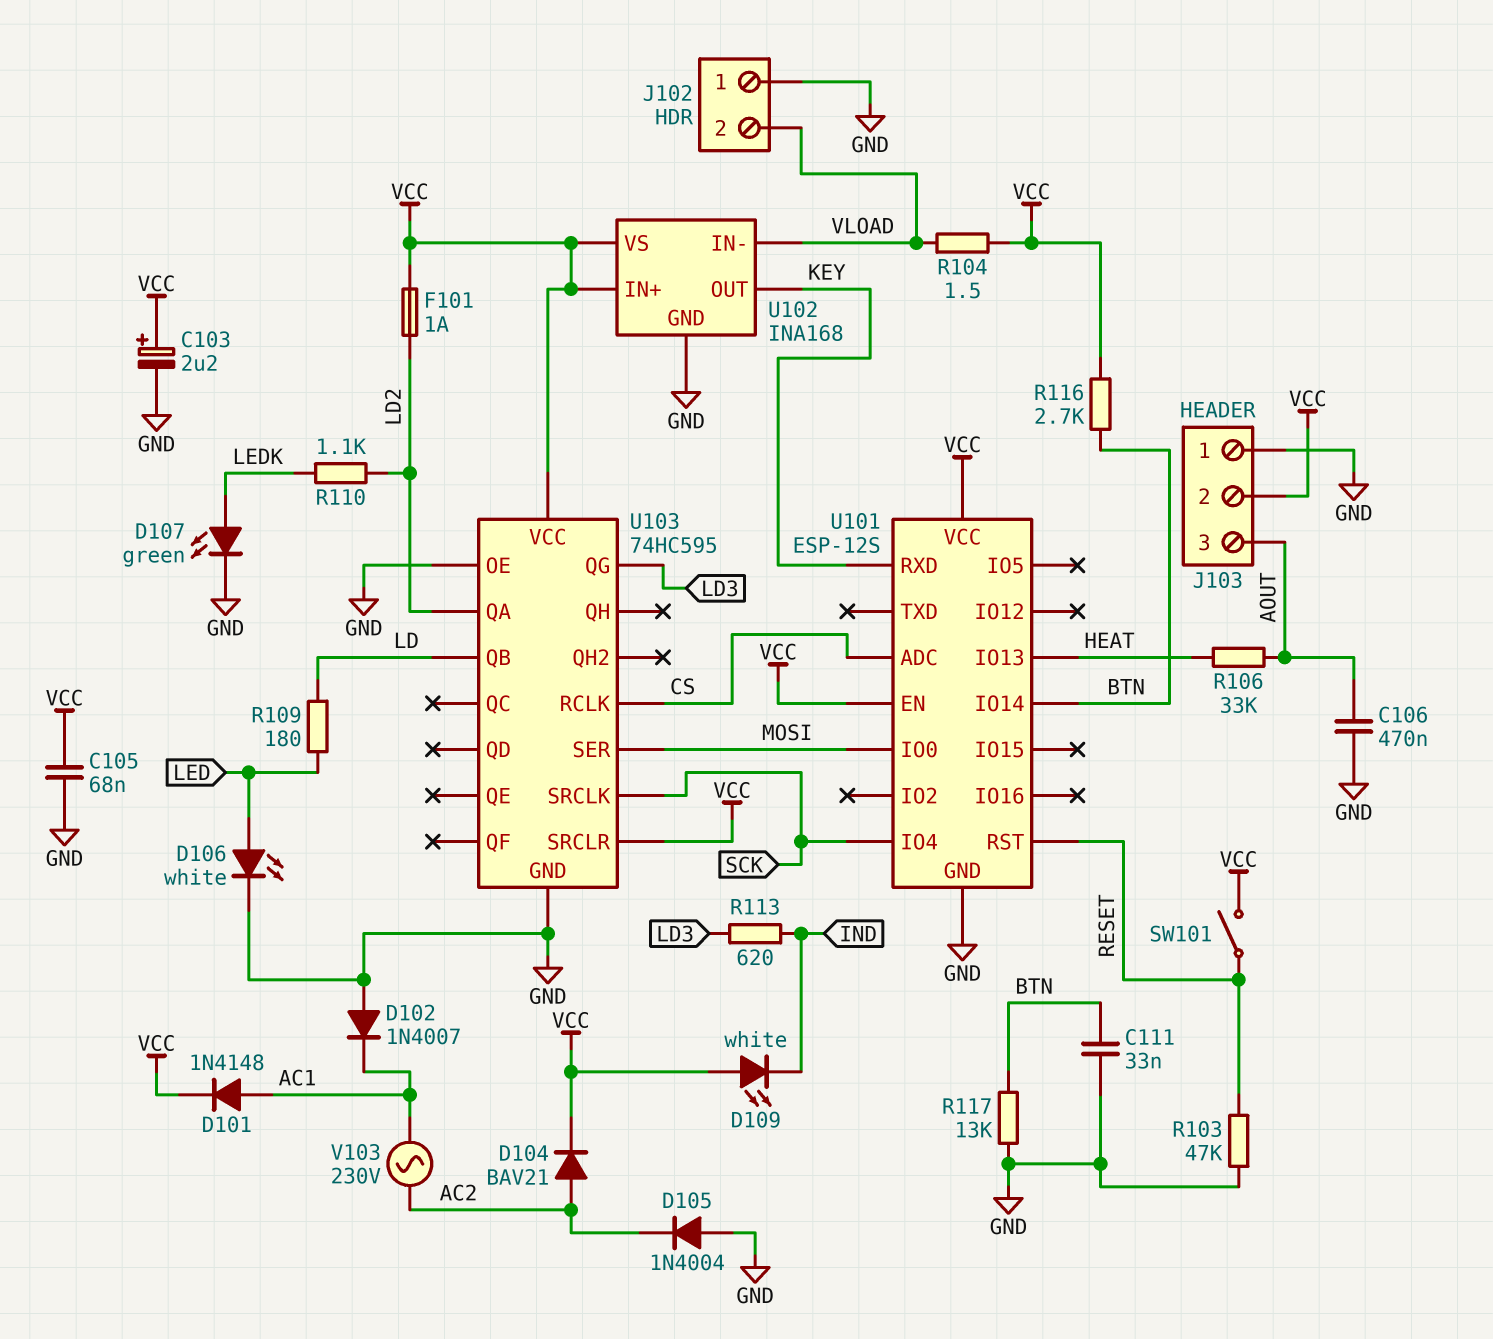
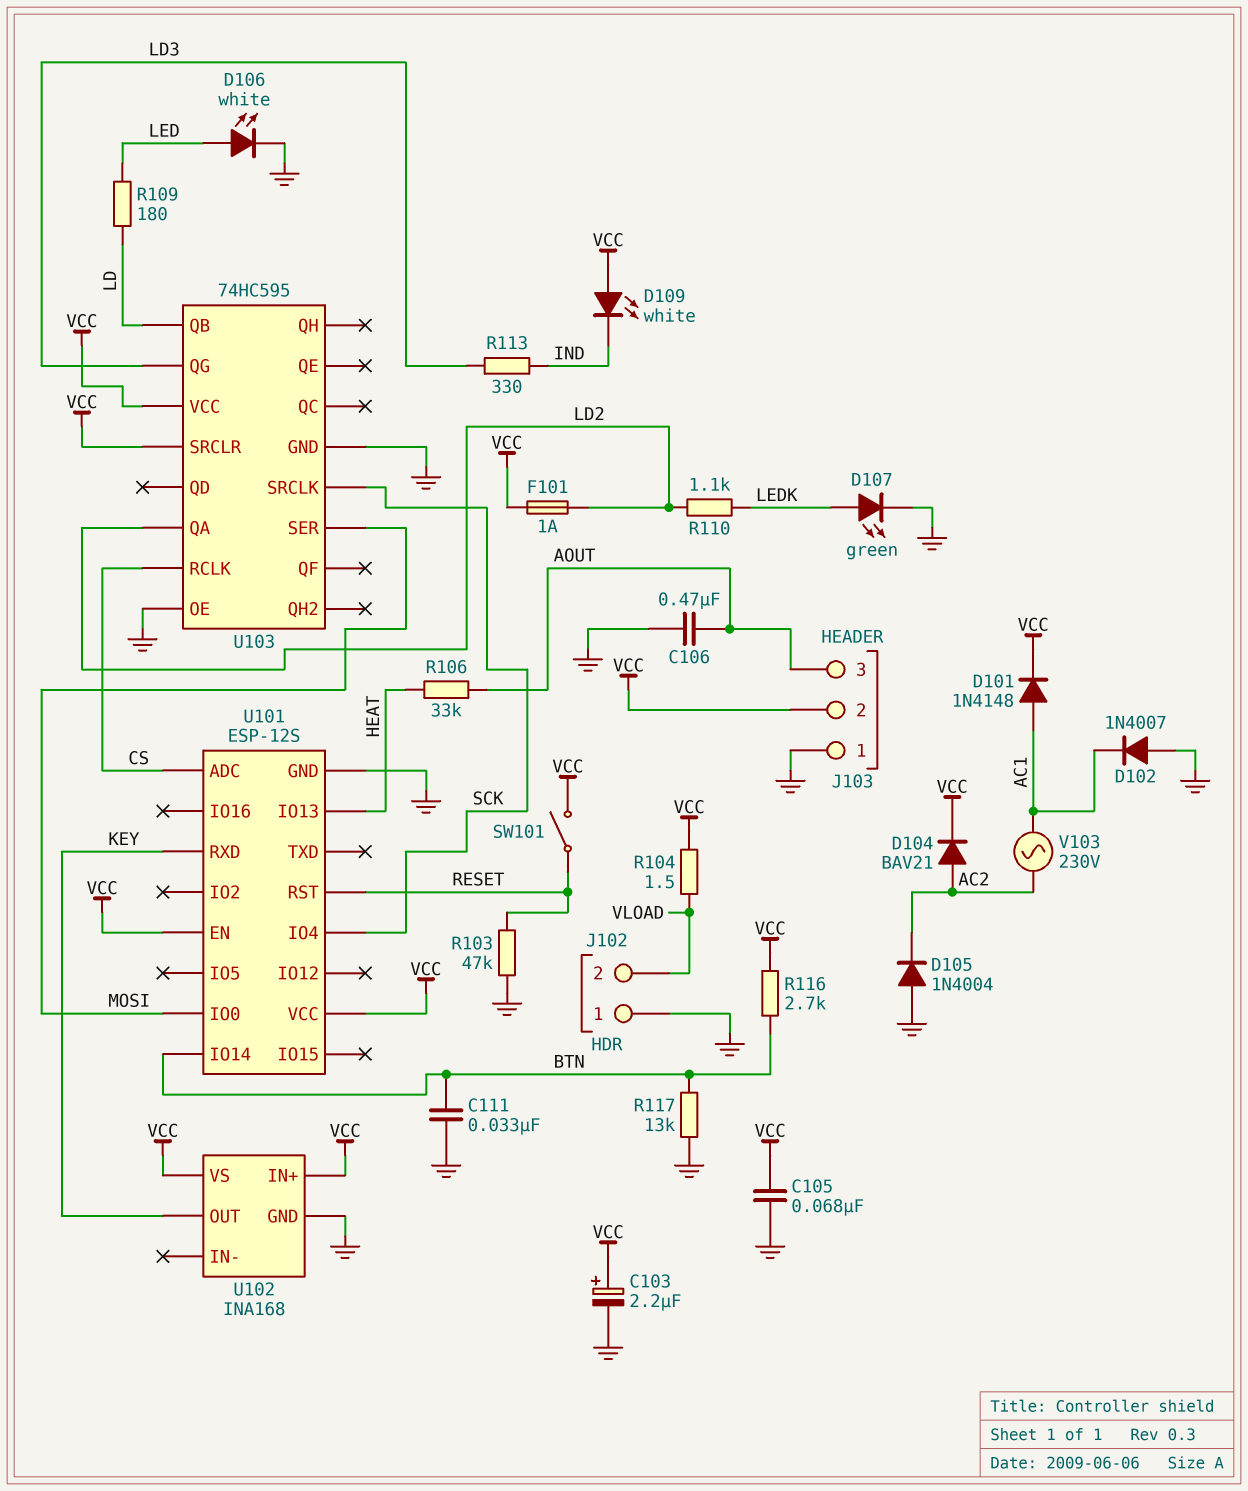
R113: 620 (IND, LD3) -> 330 (IND, LD3)
U102 pin IN-: VLOAD -> none

